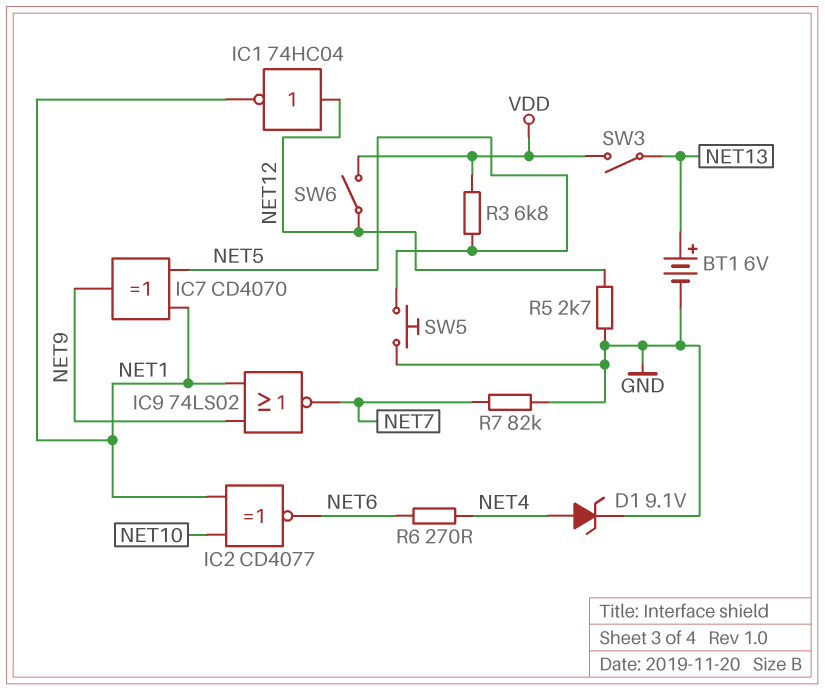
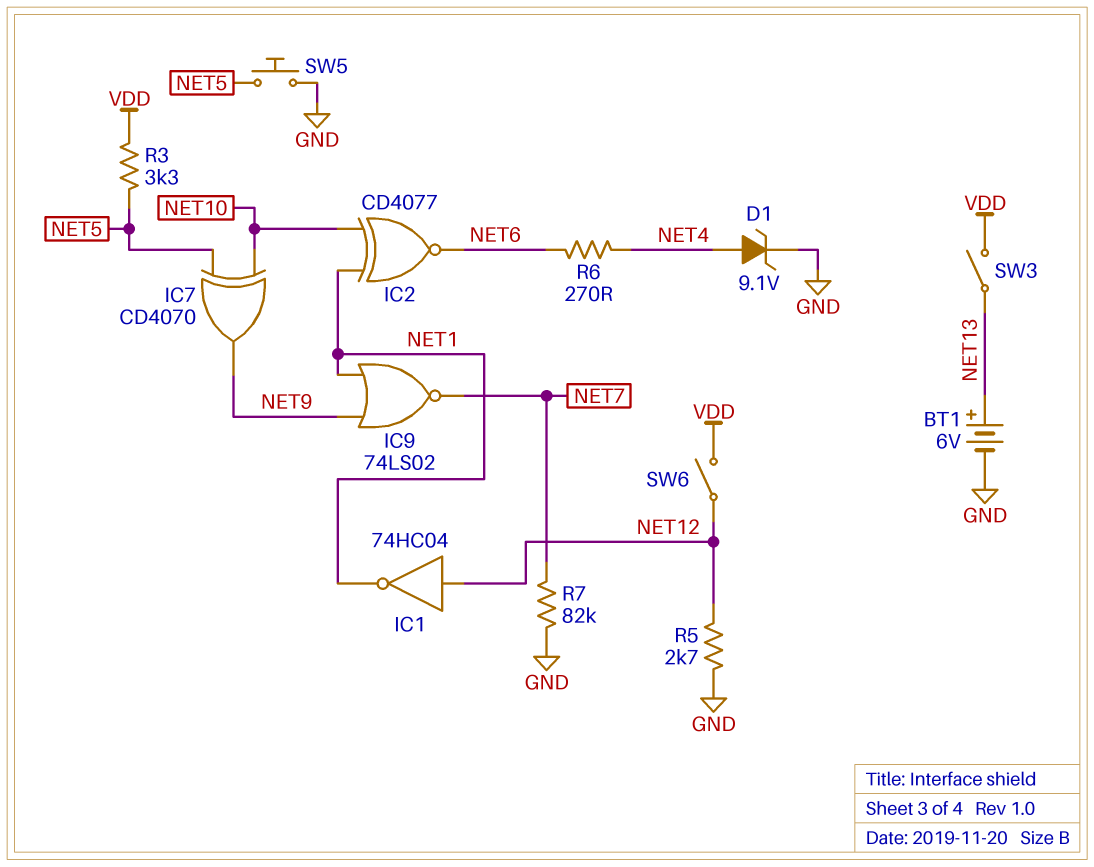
IC7: XOR CD4070 (in NET1, in NET5, out NET9) -> XOR CD4070 (in NET5, in NET10, out NET9)
R3: 6.8k (NET5, VDD) -> 3.3k (NET5, VDD)

